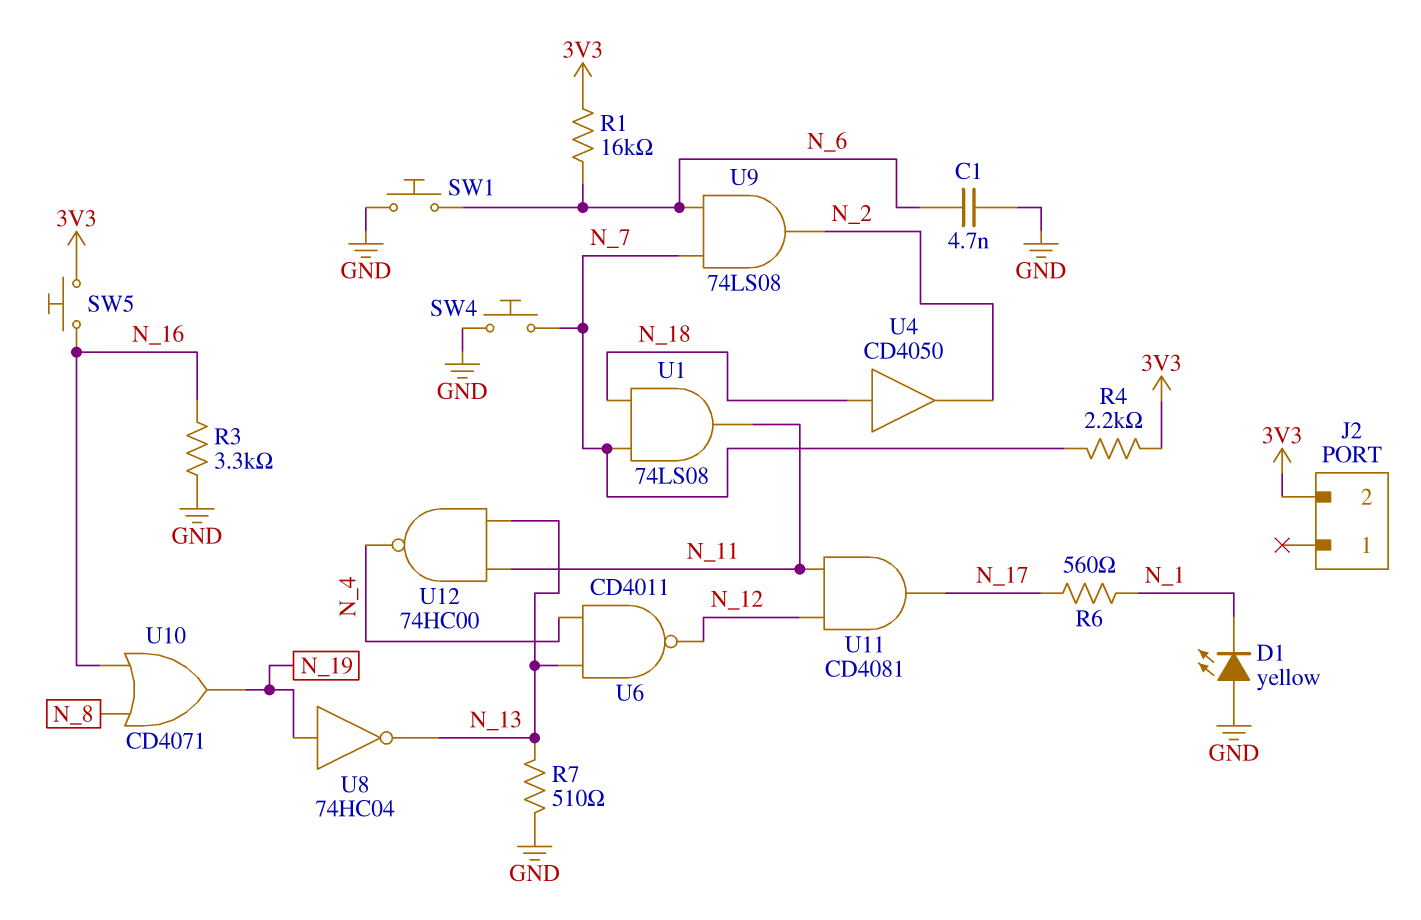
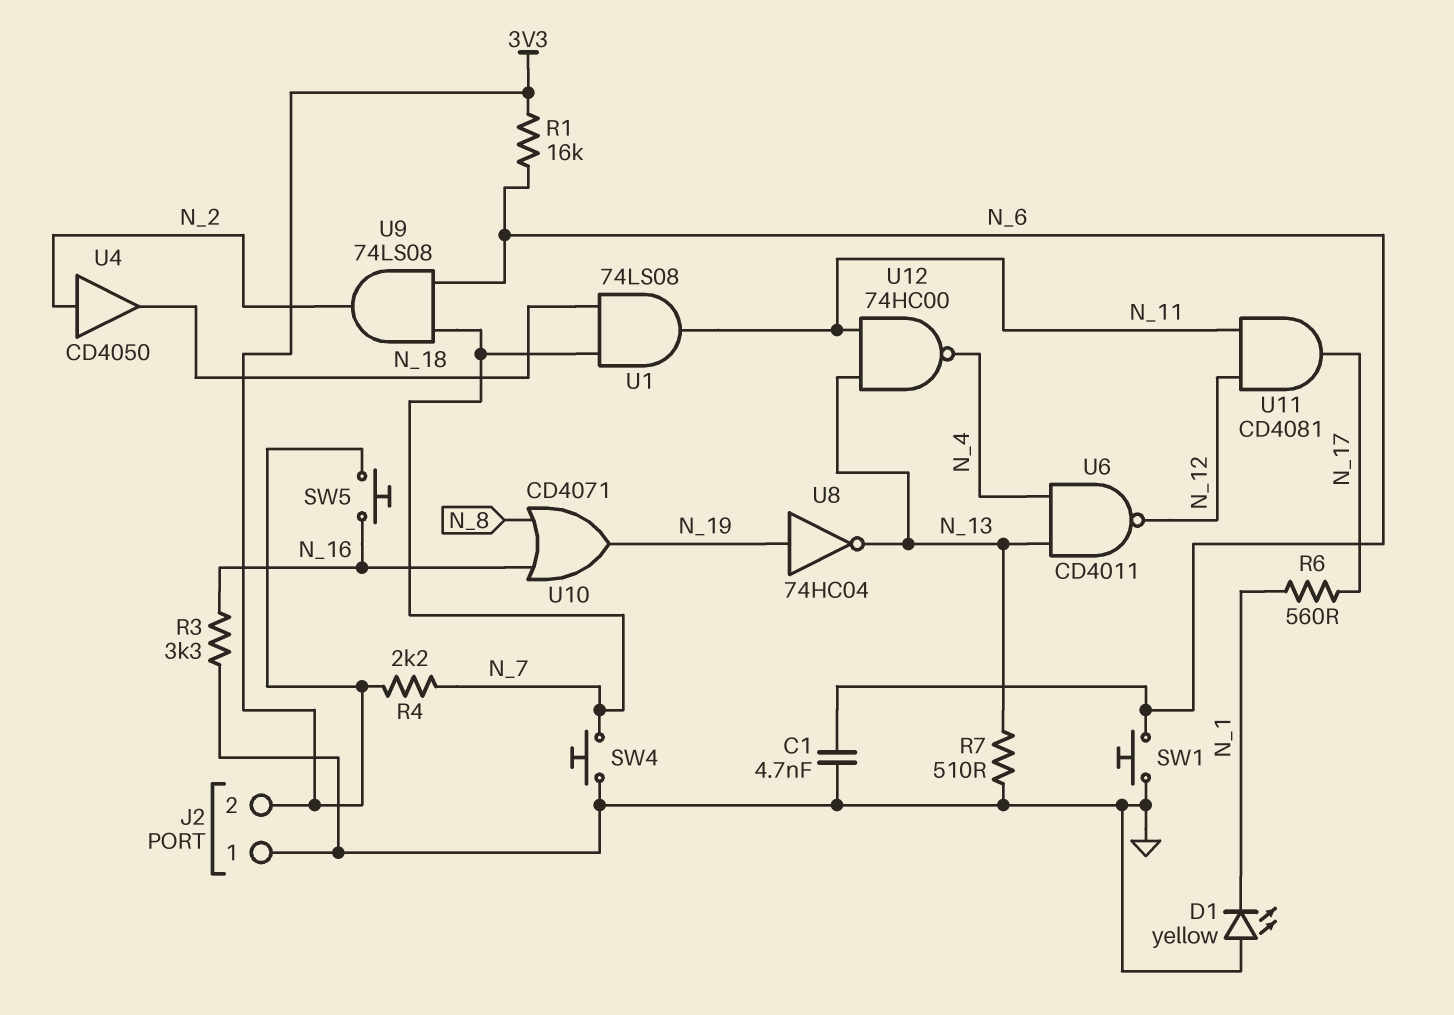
J2 pin 1: none -> GND
U4: buffer CD4050 (in N_18, out N_2) -> buffer CD4050 (in N_2, out N_18)

